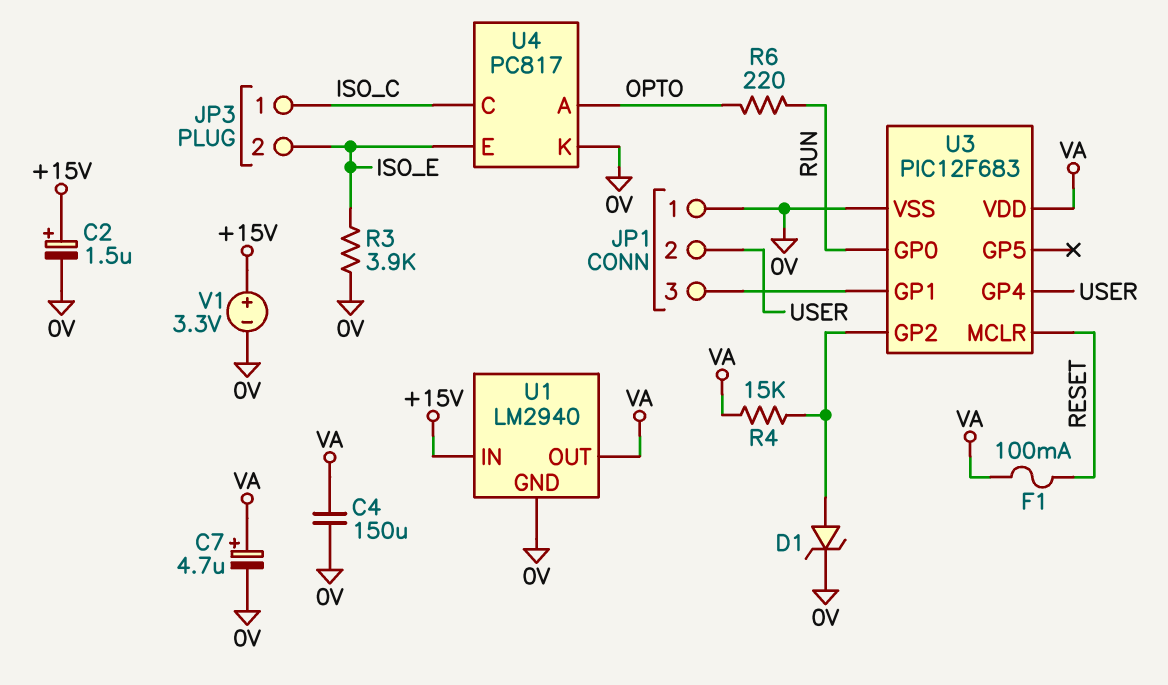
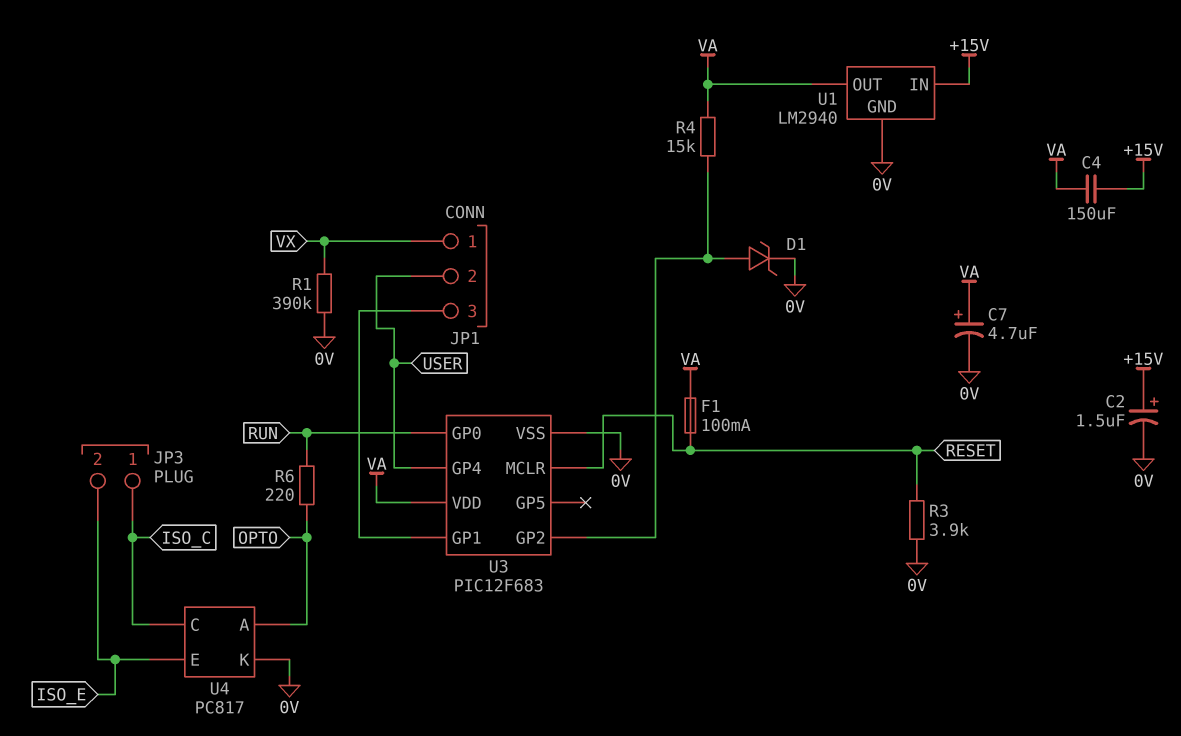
C4: 150uF (0V, VA) -> 150uF (+15V, VA)
JP1 pin 1: 0V -> VX
R1: none -> 390k (0V, VX)
R3: 3.9k (0V, ISO_E) -> 3.9k (0V, RESET)
V1: 3.3V (plus +15V, minus 0V) -> none

